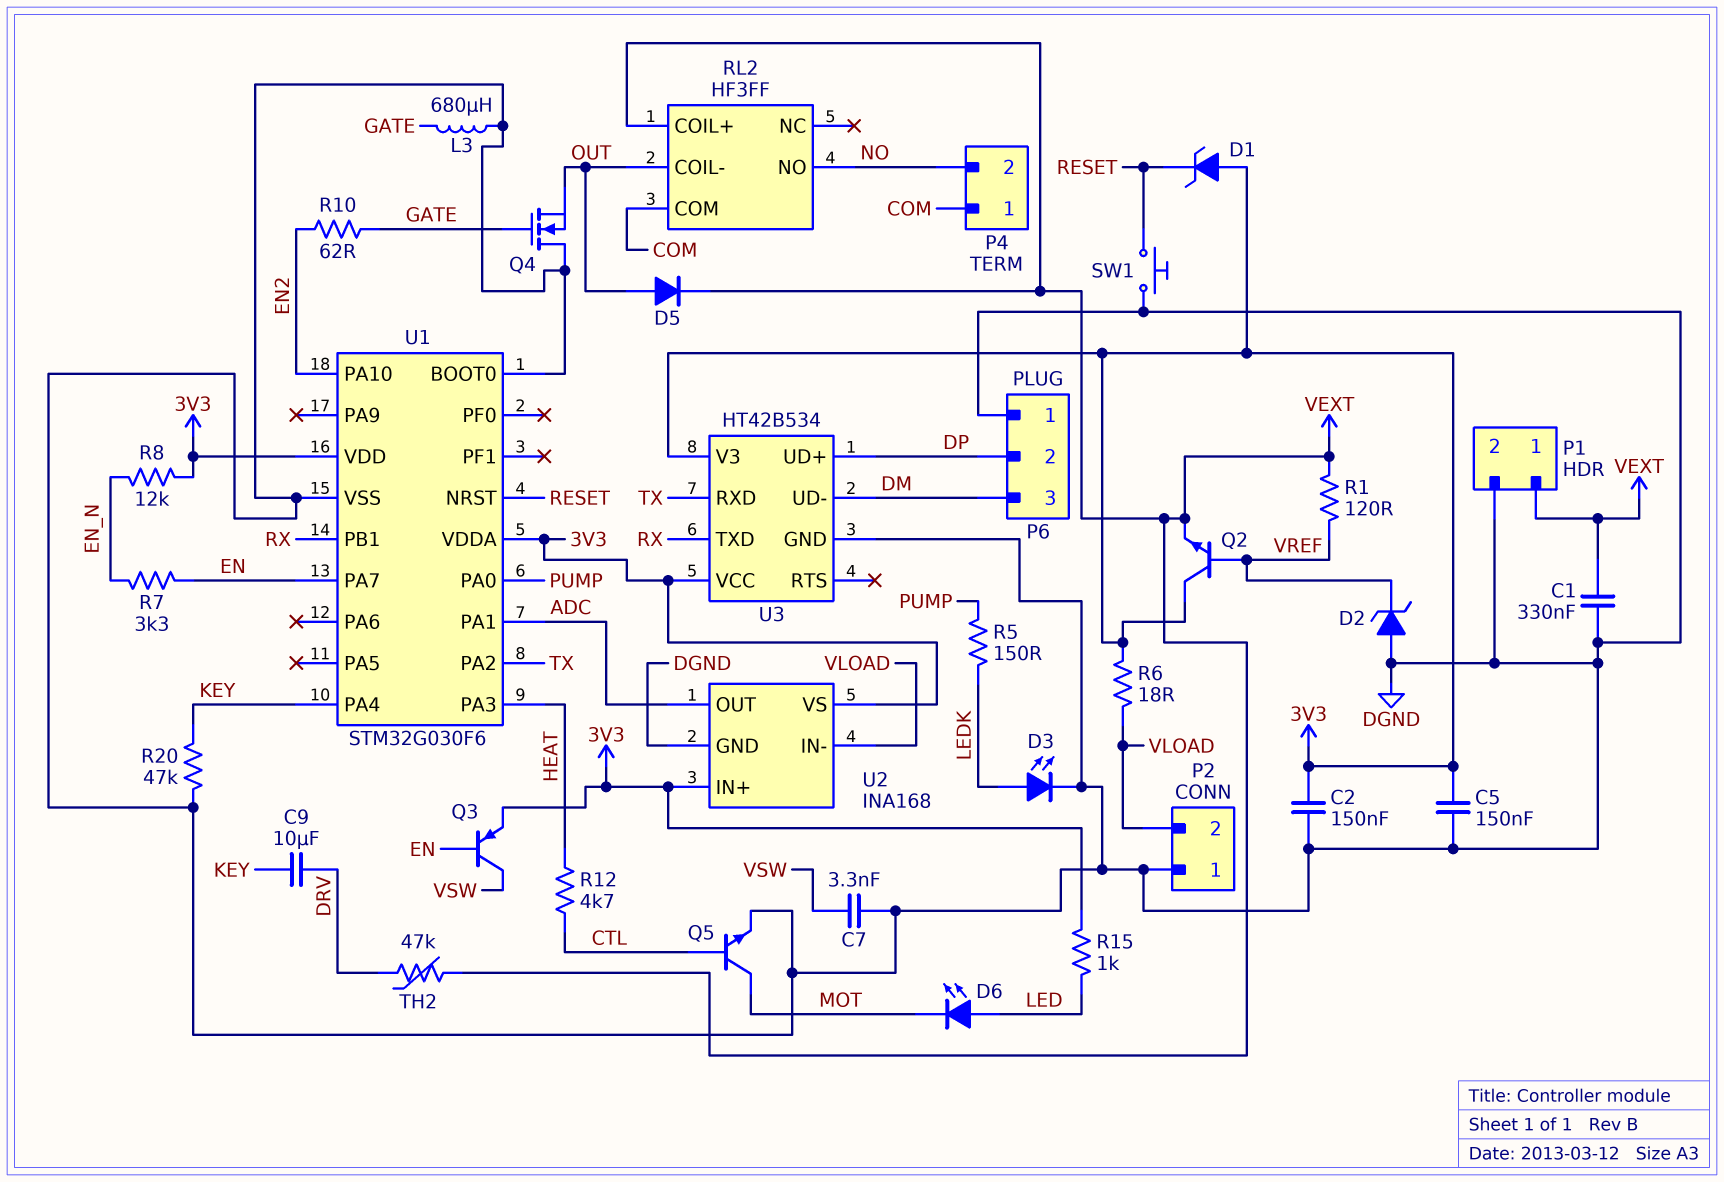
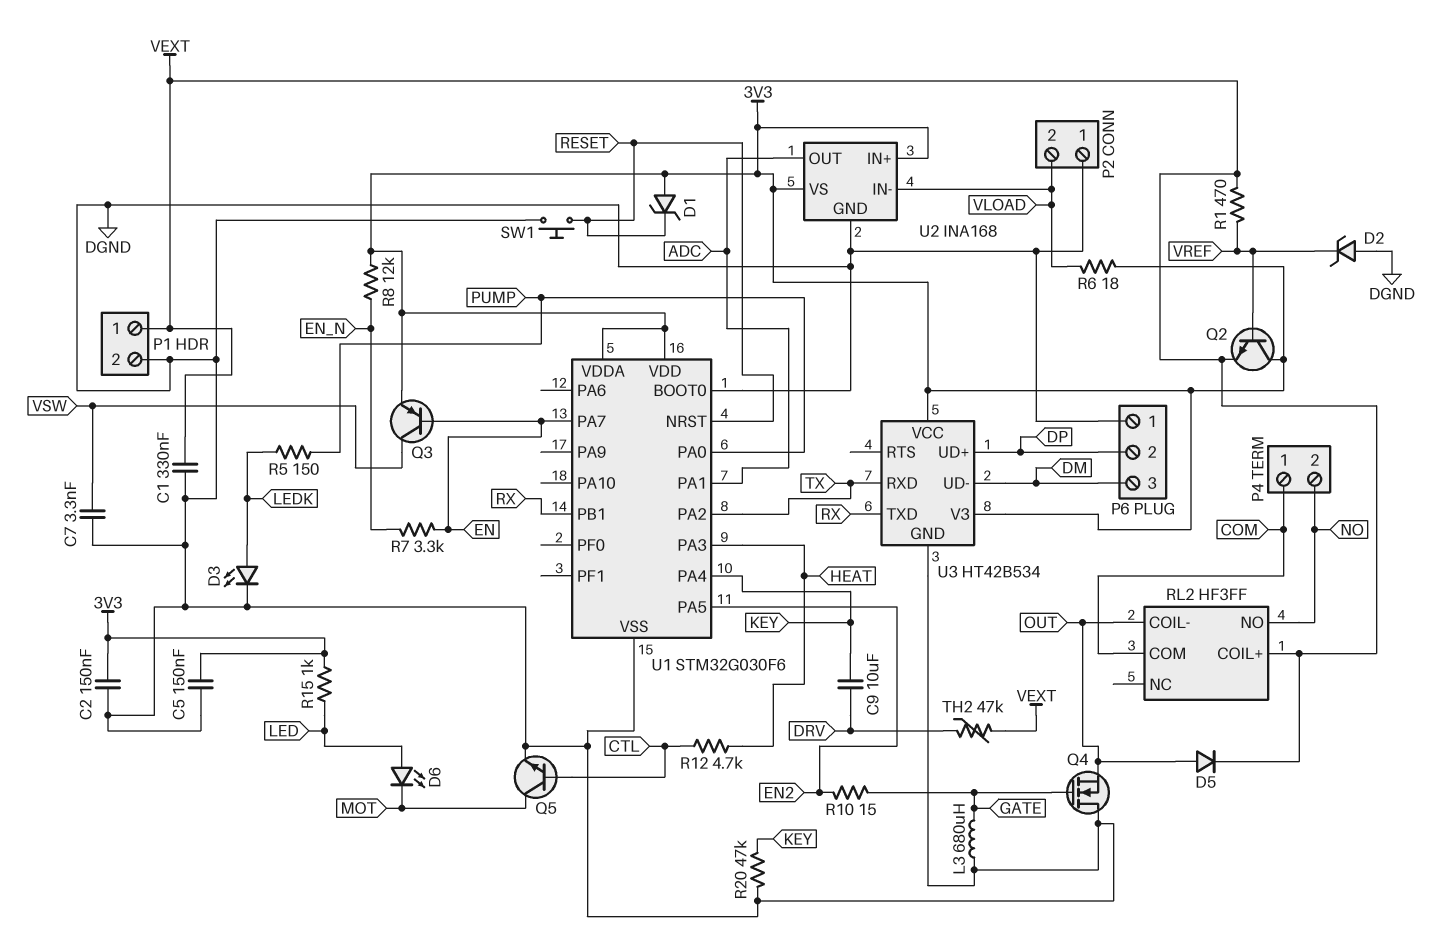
R1: 120 (VEXT, VREF) -> 470 (VEXT, VREF)
R10: 62 (EN2, GATE) -> 15 (EN2, GATE)
U1 pin PA5: none -> EN2
U1 pin PA10: EN2 -> none

